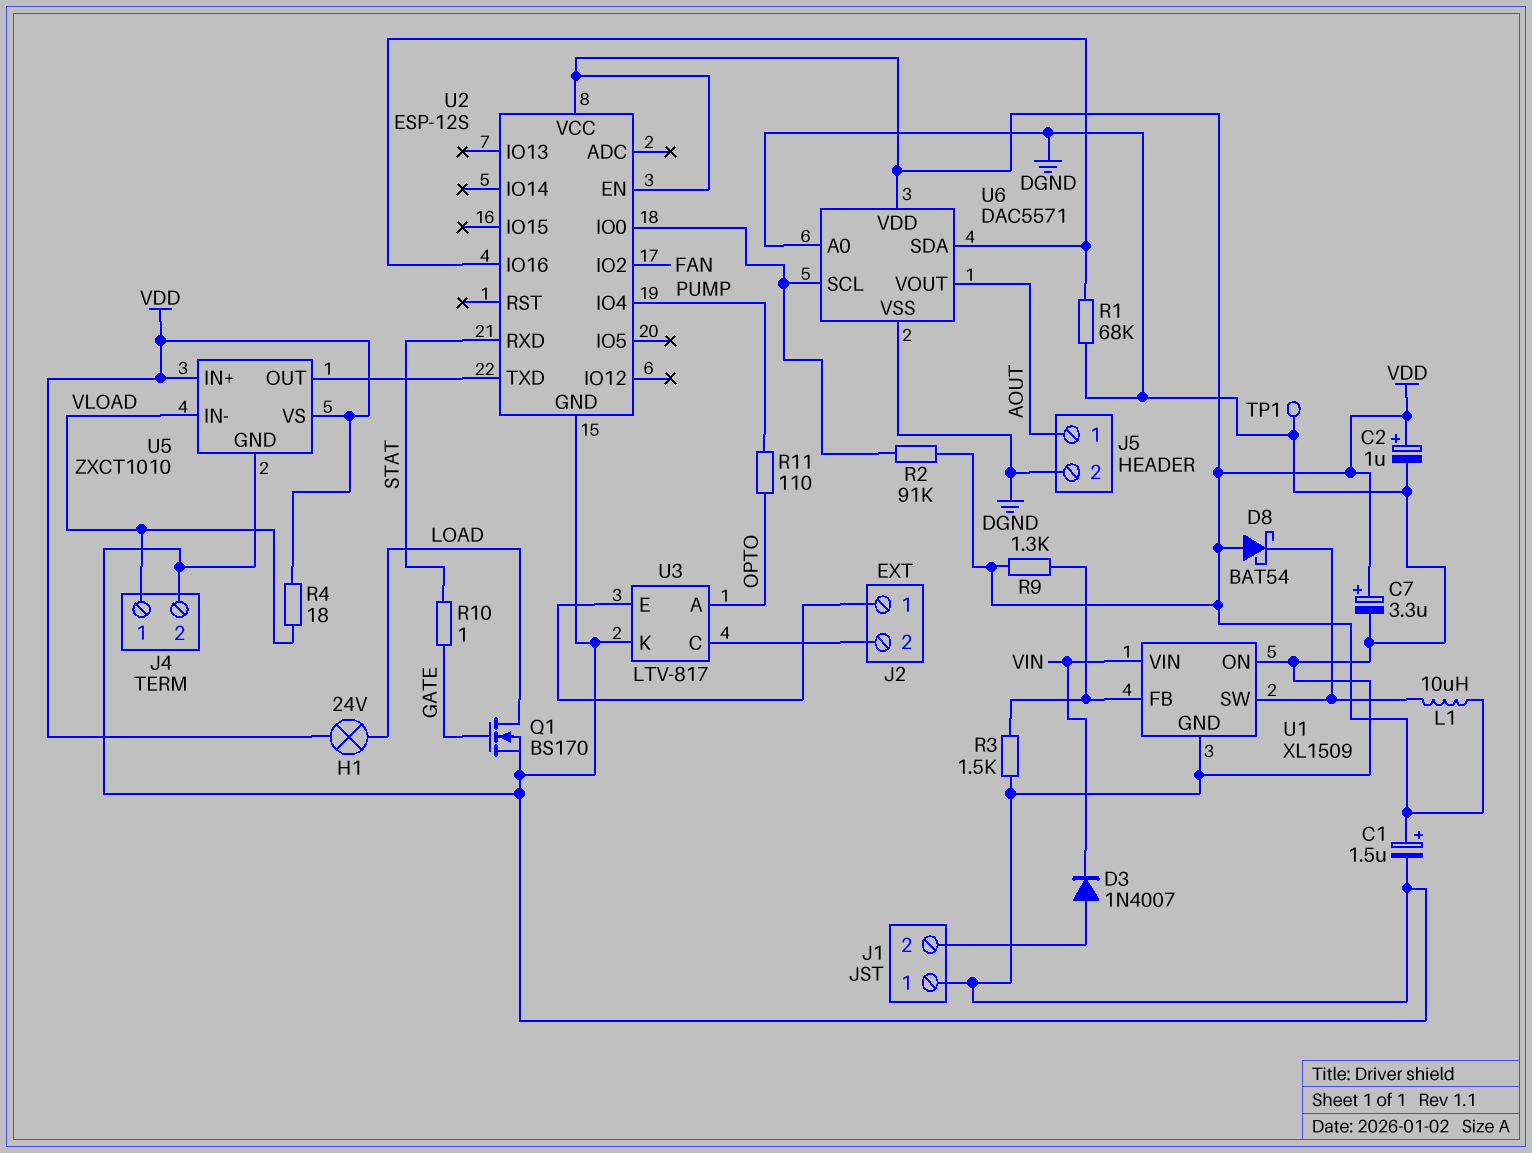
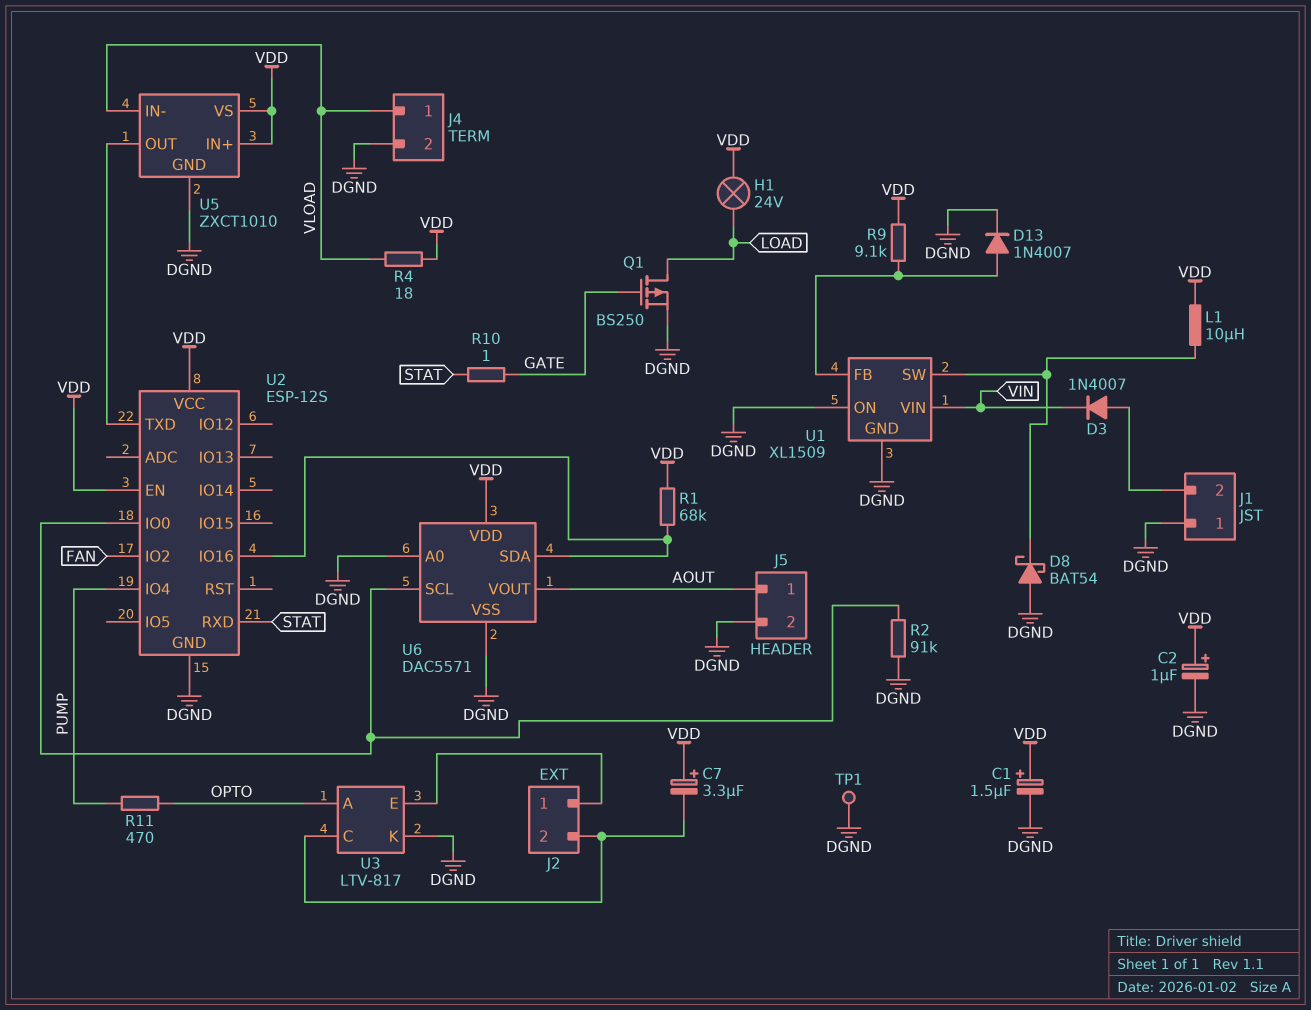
C7: 3.3uF (plus VDD, minus DGND) -> 3.3uF (plus VDD, minus J2/2)
D8: schottky BAT54 (A VDD, K U1/SW) -> schottky BAT54 (A DGND, K U1/SW)
D13: none -> diode 1N4007 (A U1/FB, K DGND)
Q1: NMOS BS170 (G GATE, D LOAD, S DGND) -> PMOS BS250 (G GATE, D LOAD, S DGND)
R1: 68k (DGND, U2/IO16) -> 68k (U2/IO16, VDD)
R2: 91k (U2/IO0, VDD) -> 91k (DGND, U2/IO0)
R3: 1.5k (DGND, U1/FB) -> none
R9: 1.3k (U1/FB, VDD) -> 9.1k (U1/FB, VDD)
R11: 110 (OPTO, PUMP) -> 470 (OPTO, PUMP)

